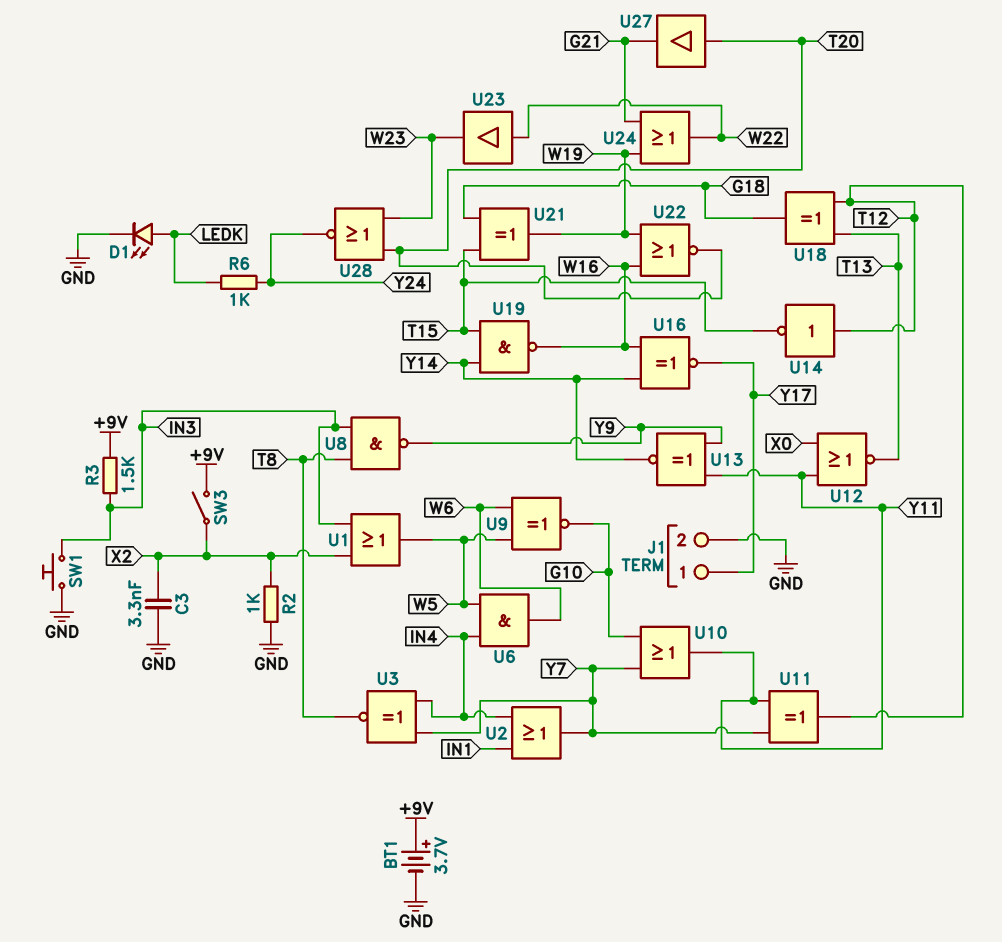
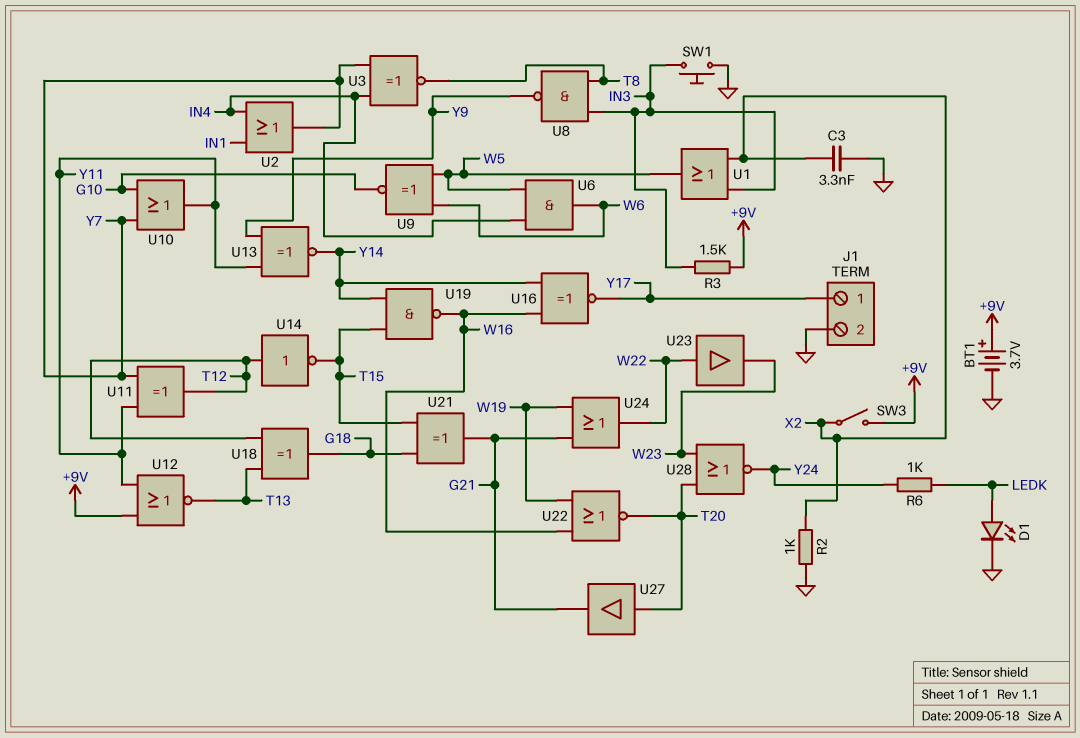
U12: NOR (in X0, in Y11, out T13) -> NOR (in +9V, in Y11, out T13)
U21: XOR (in G18, in T15, out W19) -> XOR (in G18, in T15, out G21)

